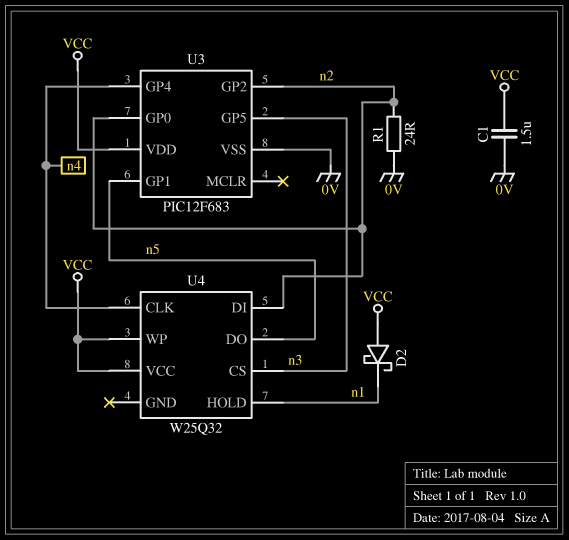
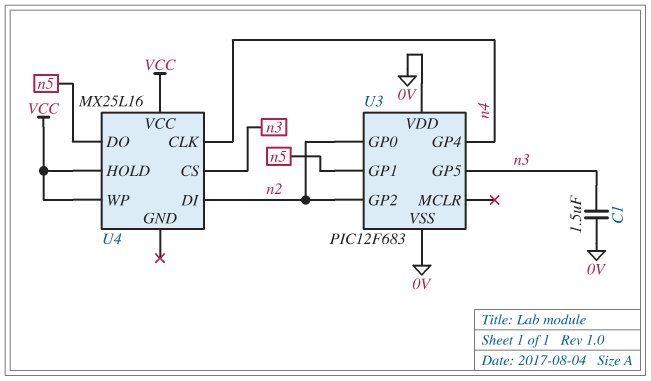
C1: 1.5uF (0V, VCC) -> 1.5uF (0V, n3)
D2: schottky (A VCC, K n1) -> none
R1: 24 (0V, n2) -> none
U3 pin VDD: VCC -> 0V
U4: W25Q32 -> MX25L16
U4 pin HOLD: n1 -> VCC

